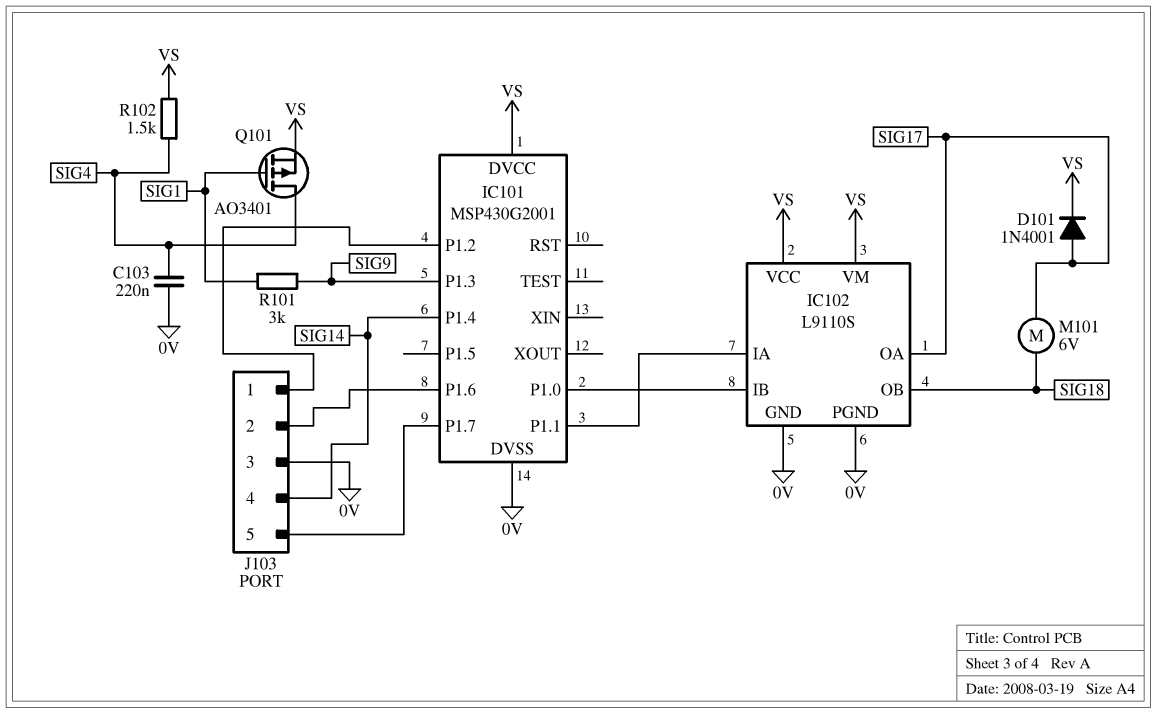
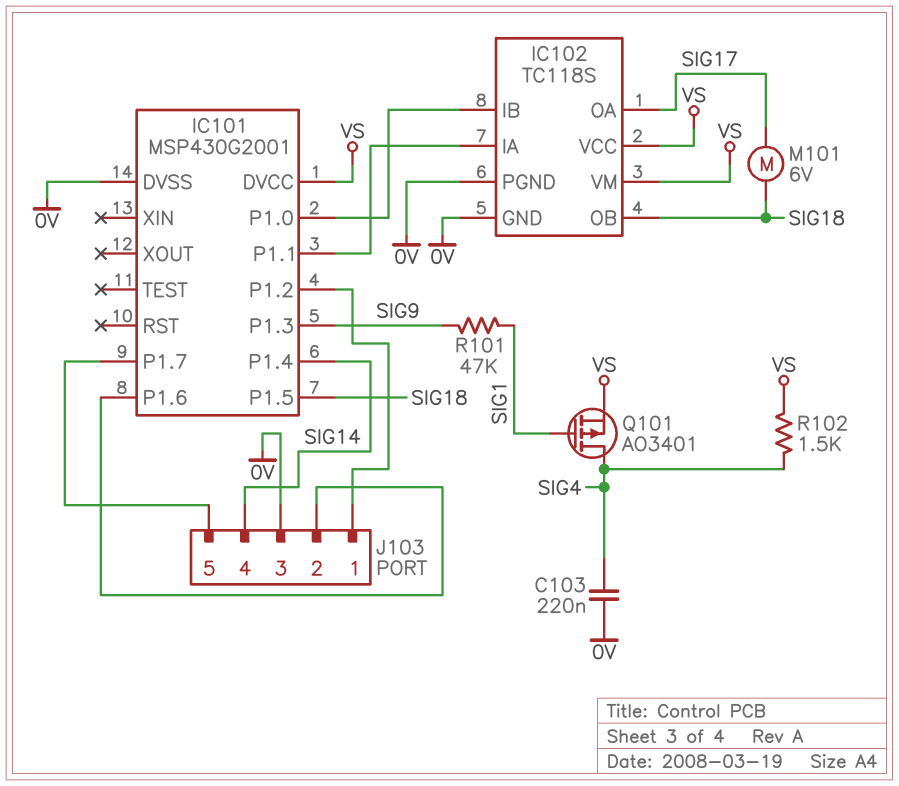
D101: diode 1N4001 (A SIG17, K VS) -> none
IC101 pin P1.5: none -> SIG18
IC102: L9110S -> TC118S
R101: 3k (SIG1, SIG9) -> 47k (SIG1, SIG9)

